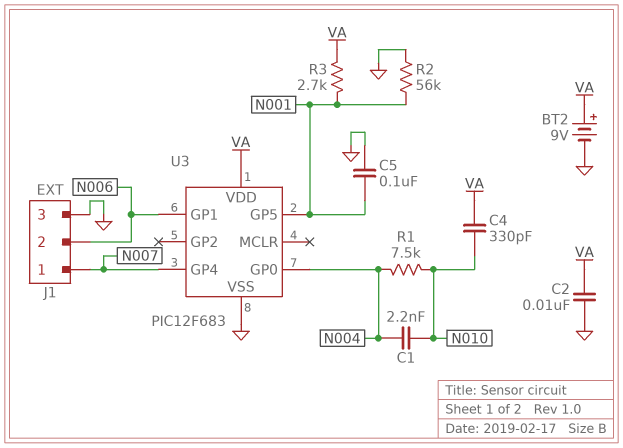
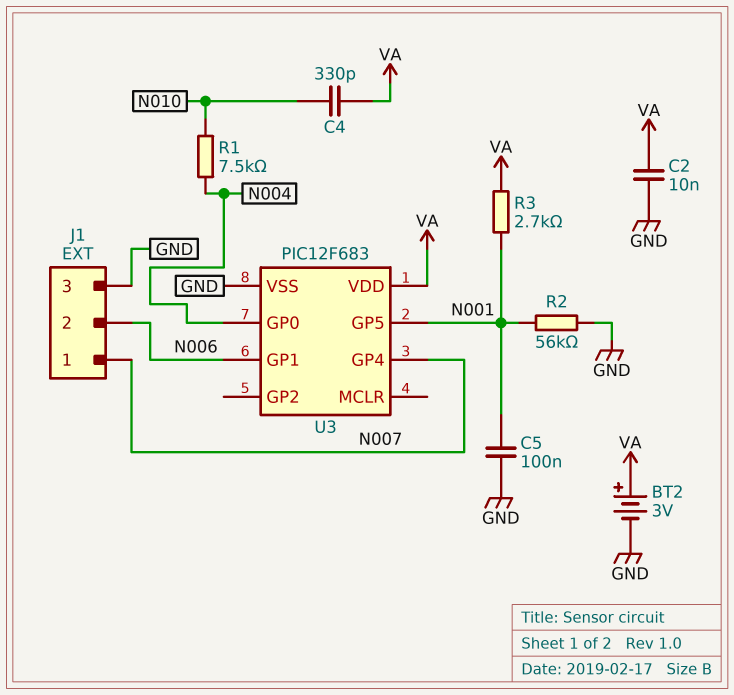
BT2: 9V (plus VA, minus GND) -> 3V (plus VA, minus GND)
C1: 2.2nF (N004, N010) -> none

